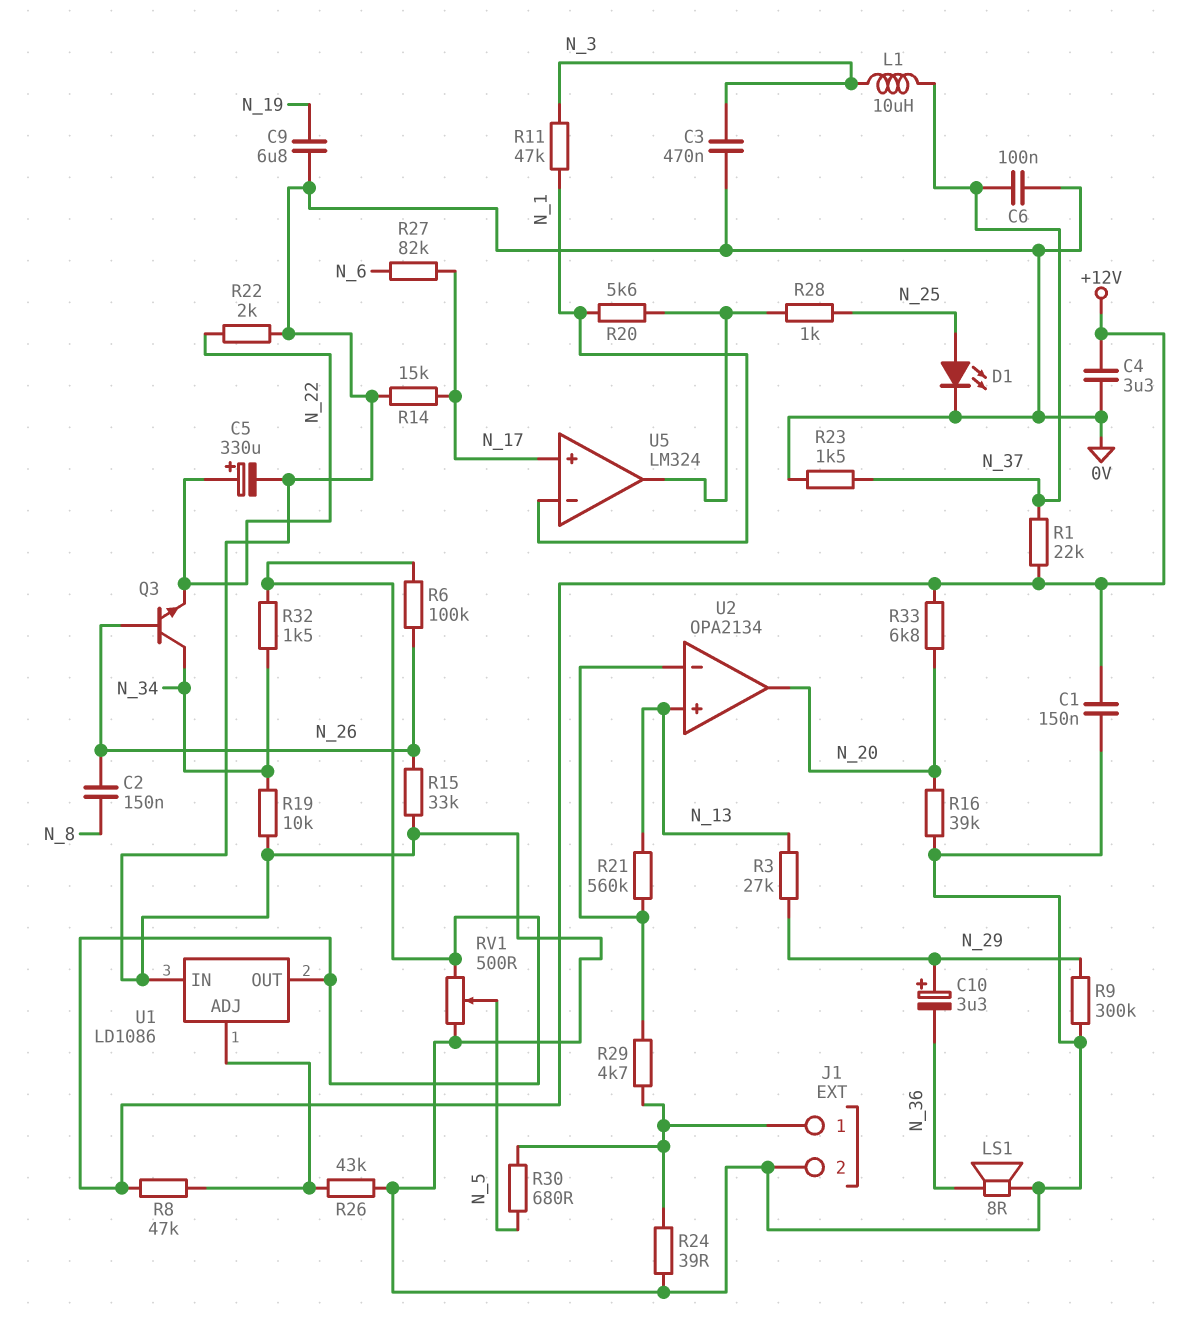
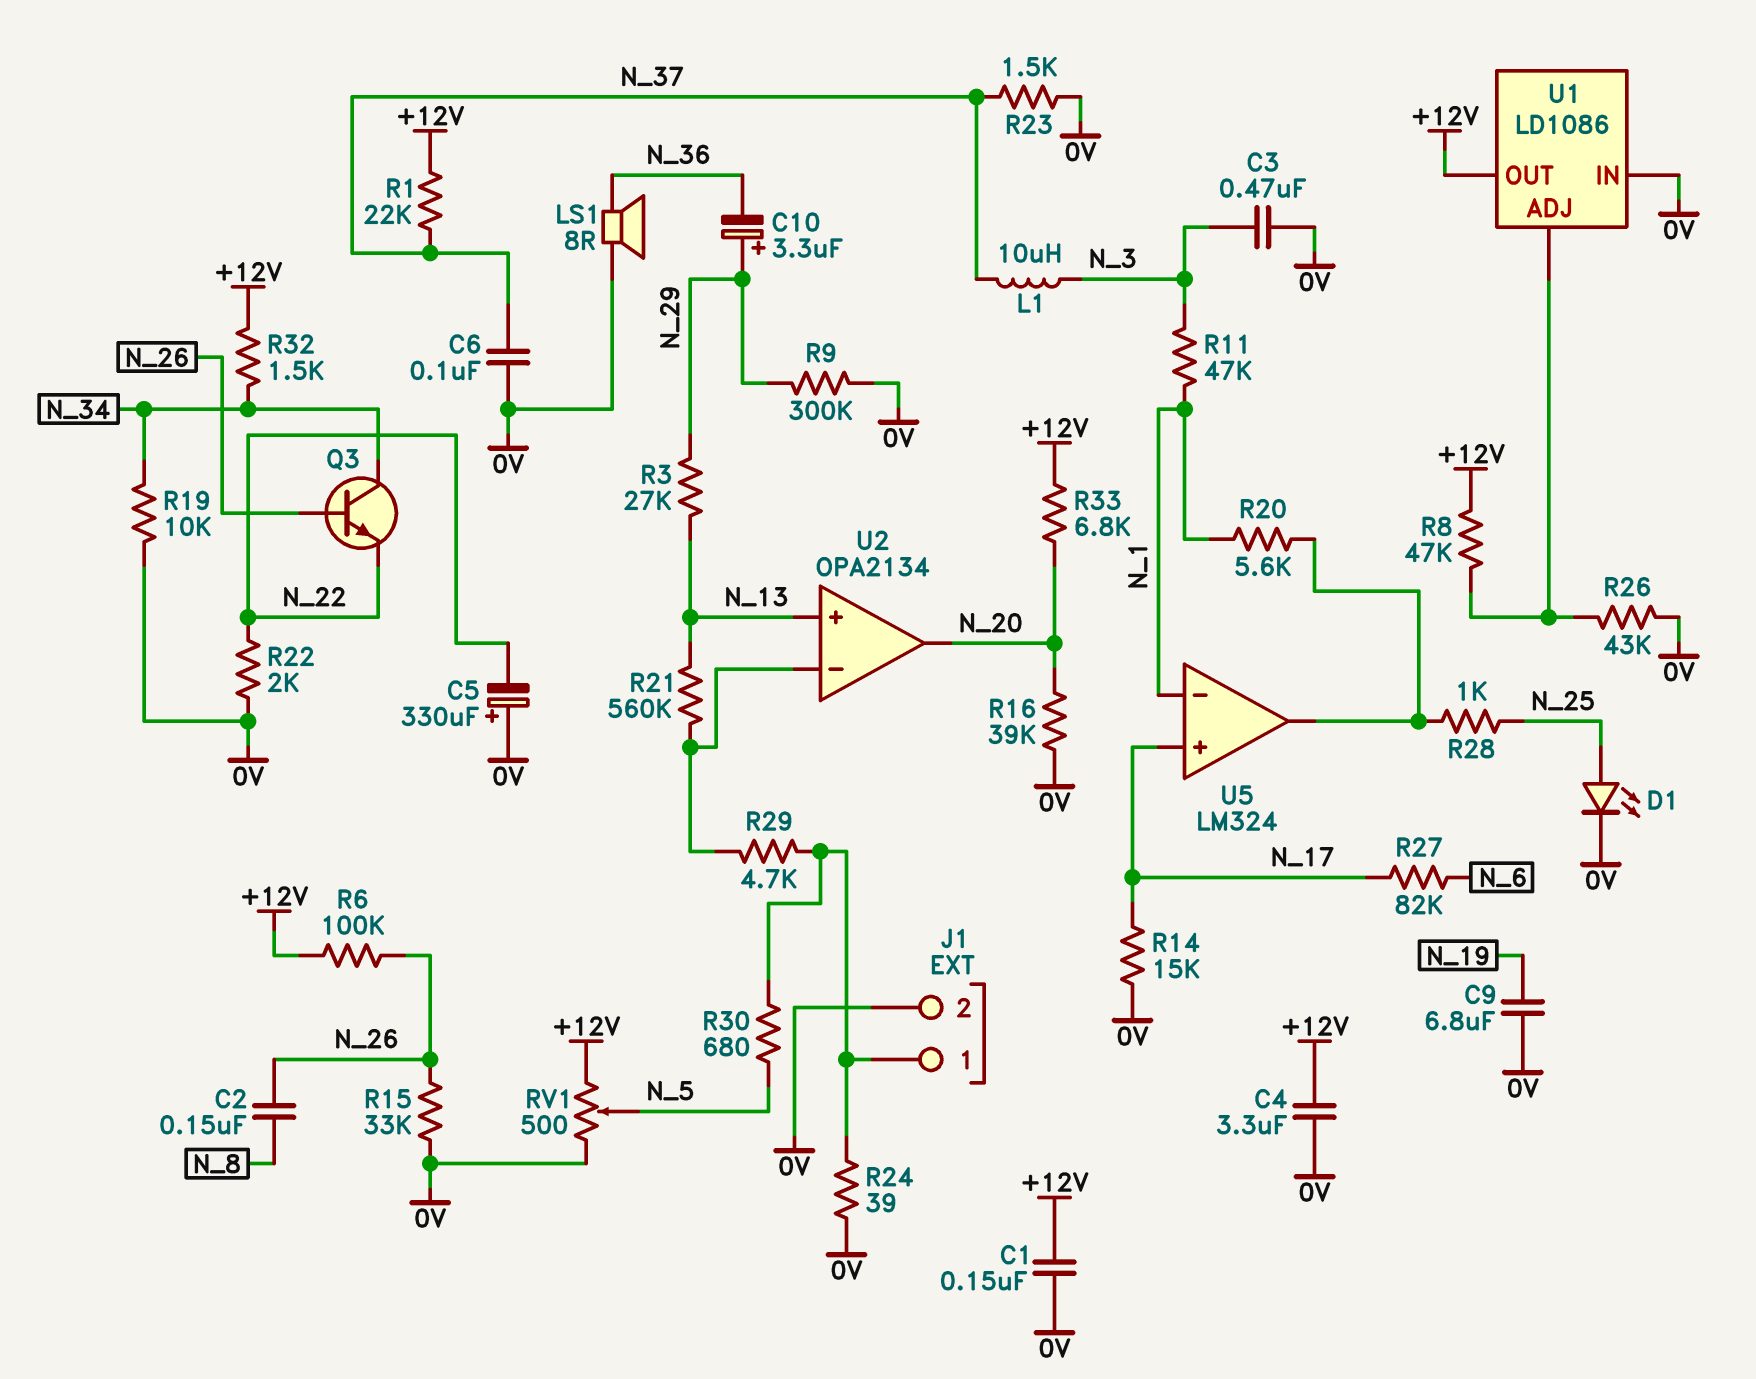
C5: 330uF (plus N_22, minus 0V) -> 330uF (plus 0V, minus N_22)

